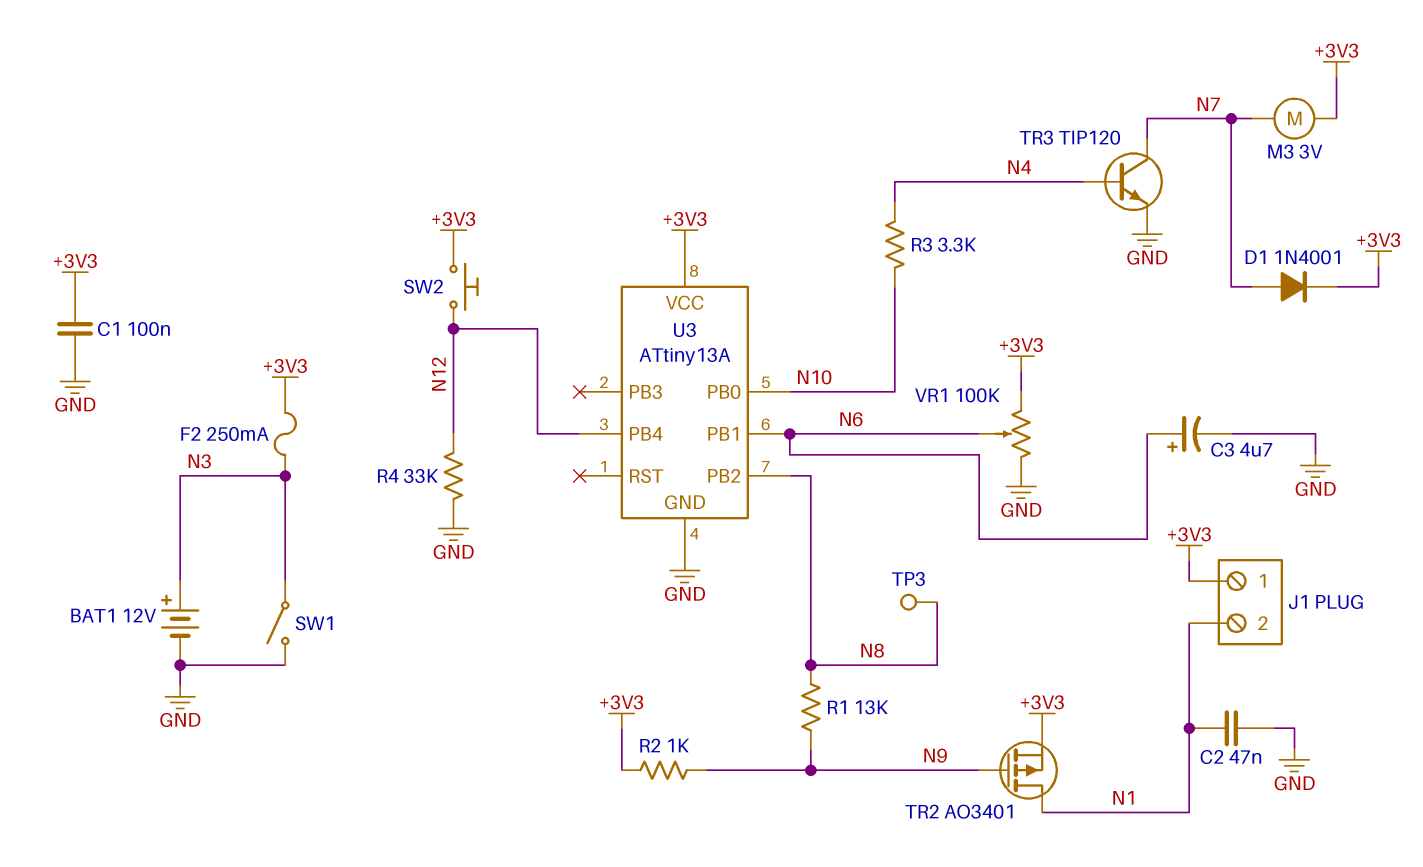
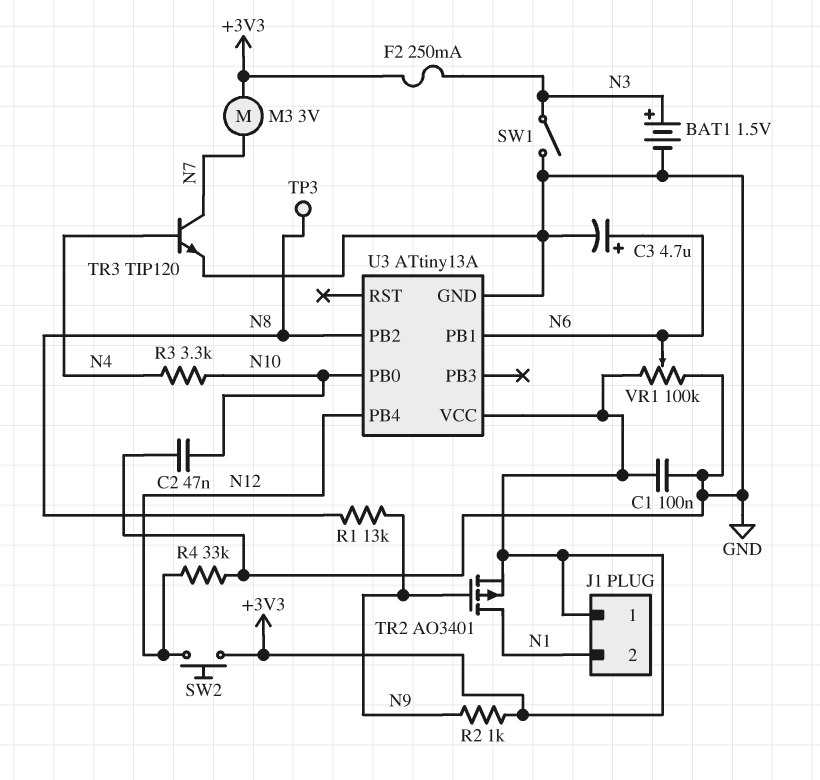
BAT1: 12V (plus N3, minus GND) -> 1.5V (plus N3, minus GND)
C2: 47nF (GND, N1) -> 47nF (GND, N10)
D1: diode 1N4001 (A N7, K +3V3) -> none

